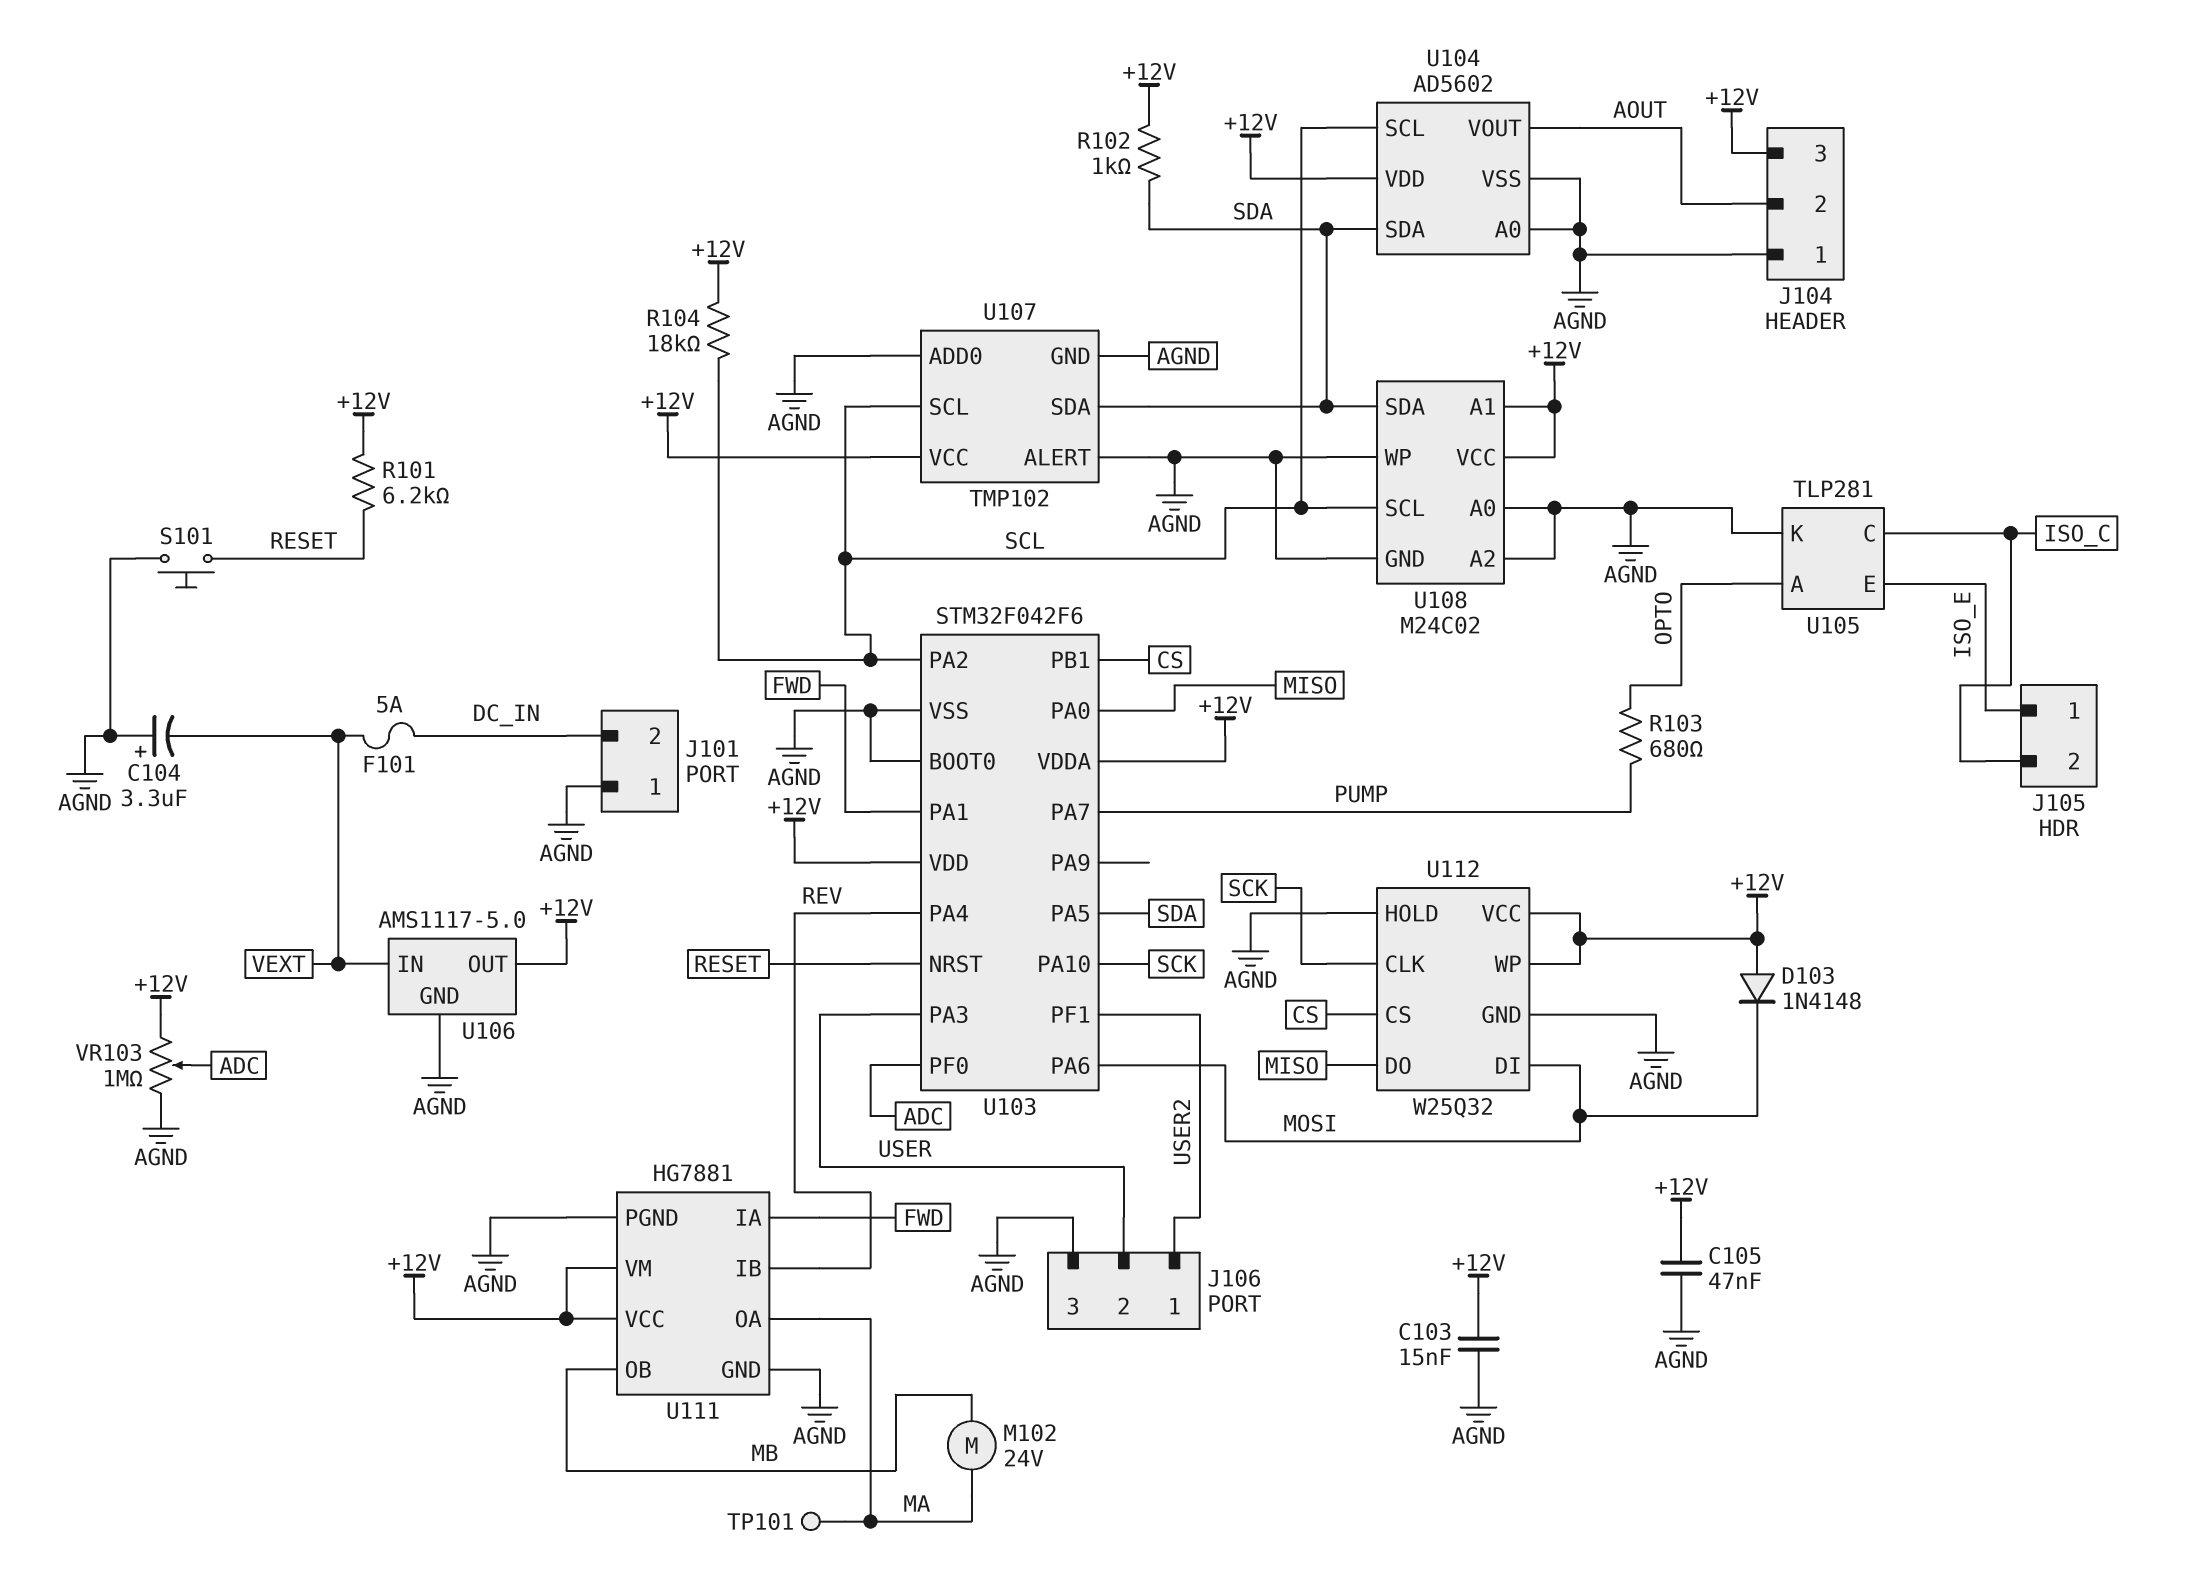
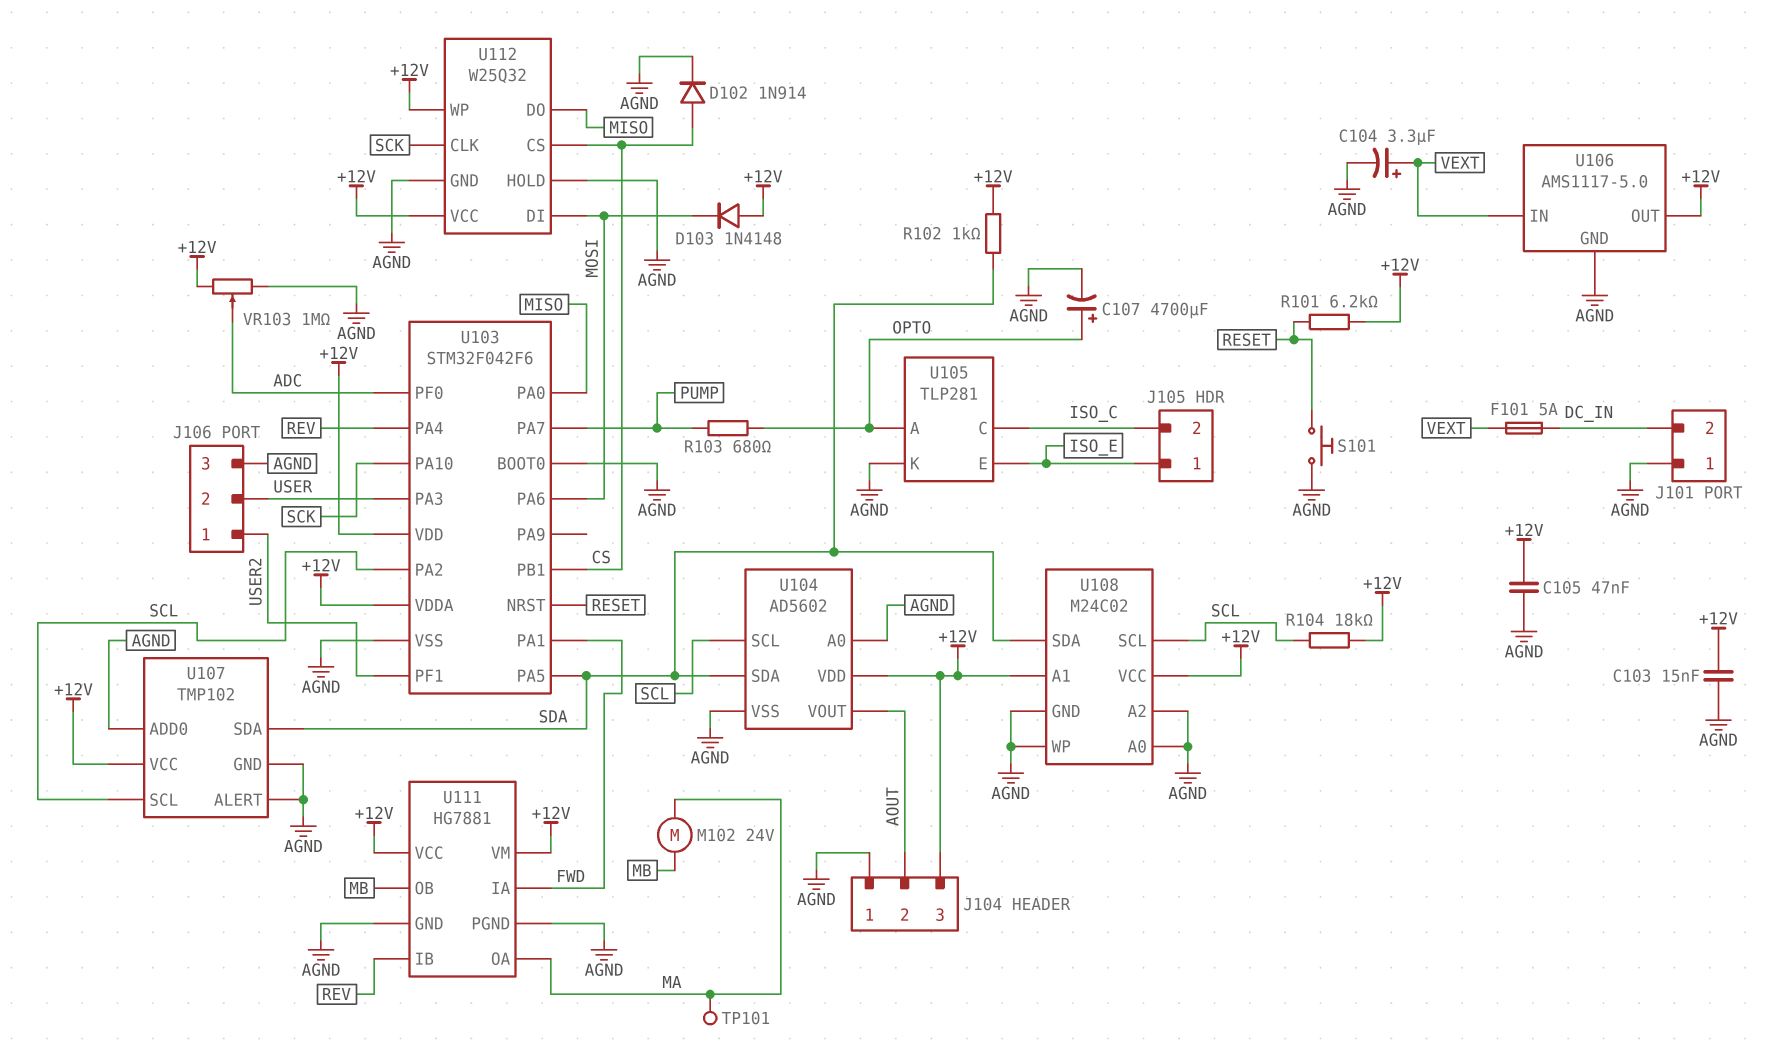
C104: 3.3uF (plus AGND, minus VEXT) -> 3.3uF (plus VEXT, minus AGND)
C107: none -> 4700uF (plus OPTO, minus AGND)
D102: none -> diode 1N914 (A CS, K AGND)

